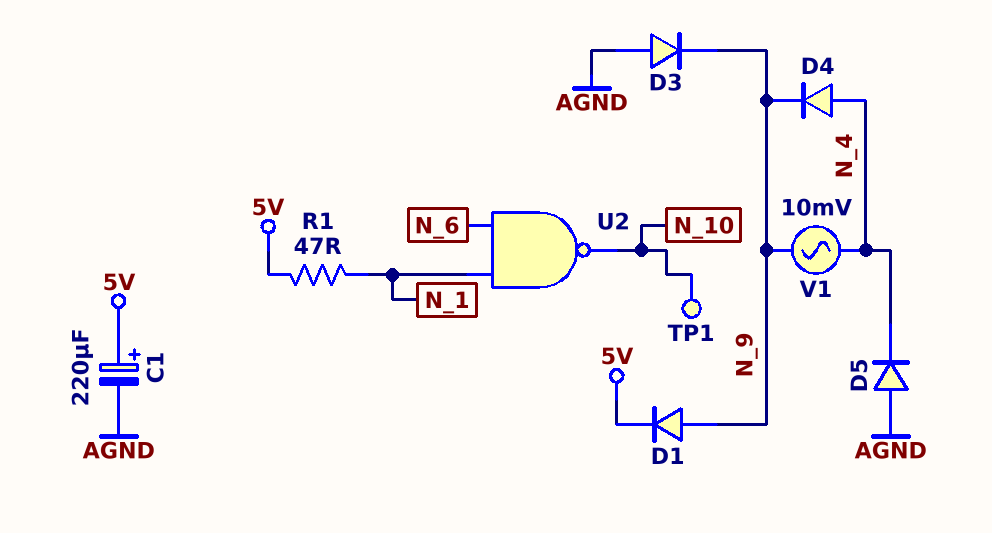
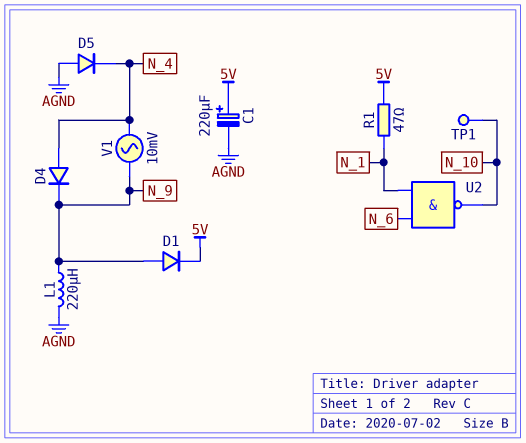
D3: diode (A AGND, K N_9) -> none
L1: none -> 220uH (AGND, N_9)

